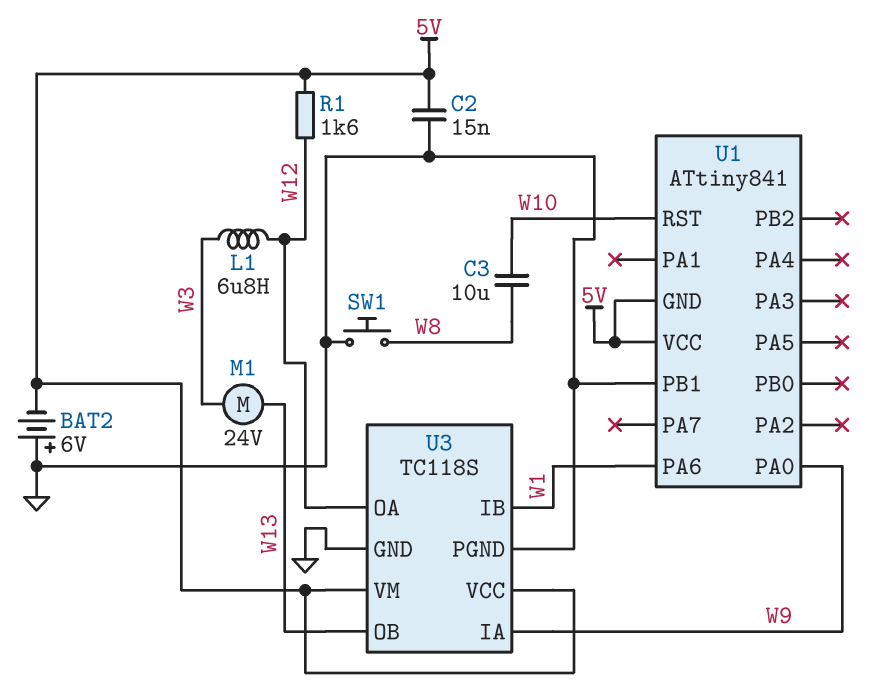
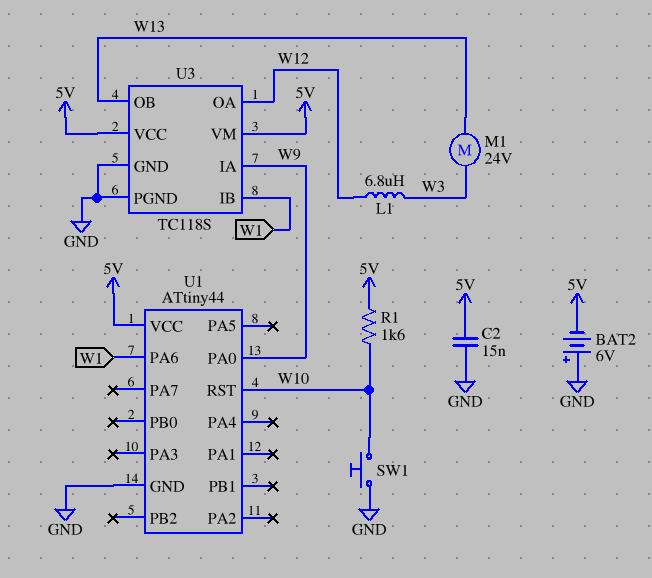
C3: 10uF (W8, W10) -> none
R1: 1.6k (5V, W12) -> 1.6k (5V, W10)
SW1: button (GND, W8) -> button (GND, W10)
U1: ATtiny841 -> ATtiny44
U1 pin GND: 5V -> GND
U1 pin PB1: GND -> none

